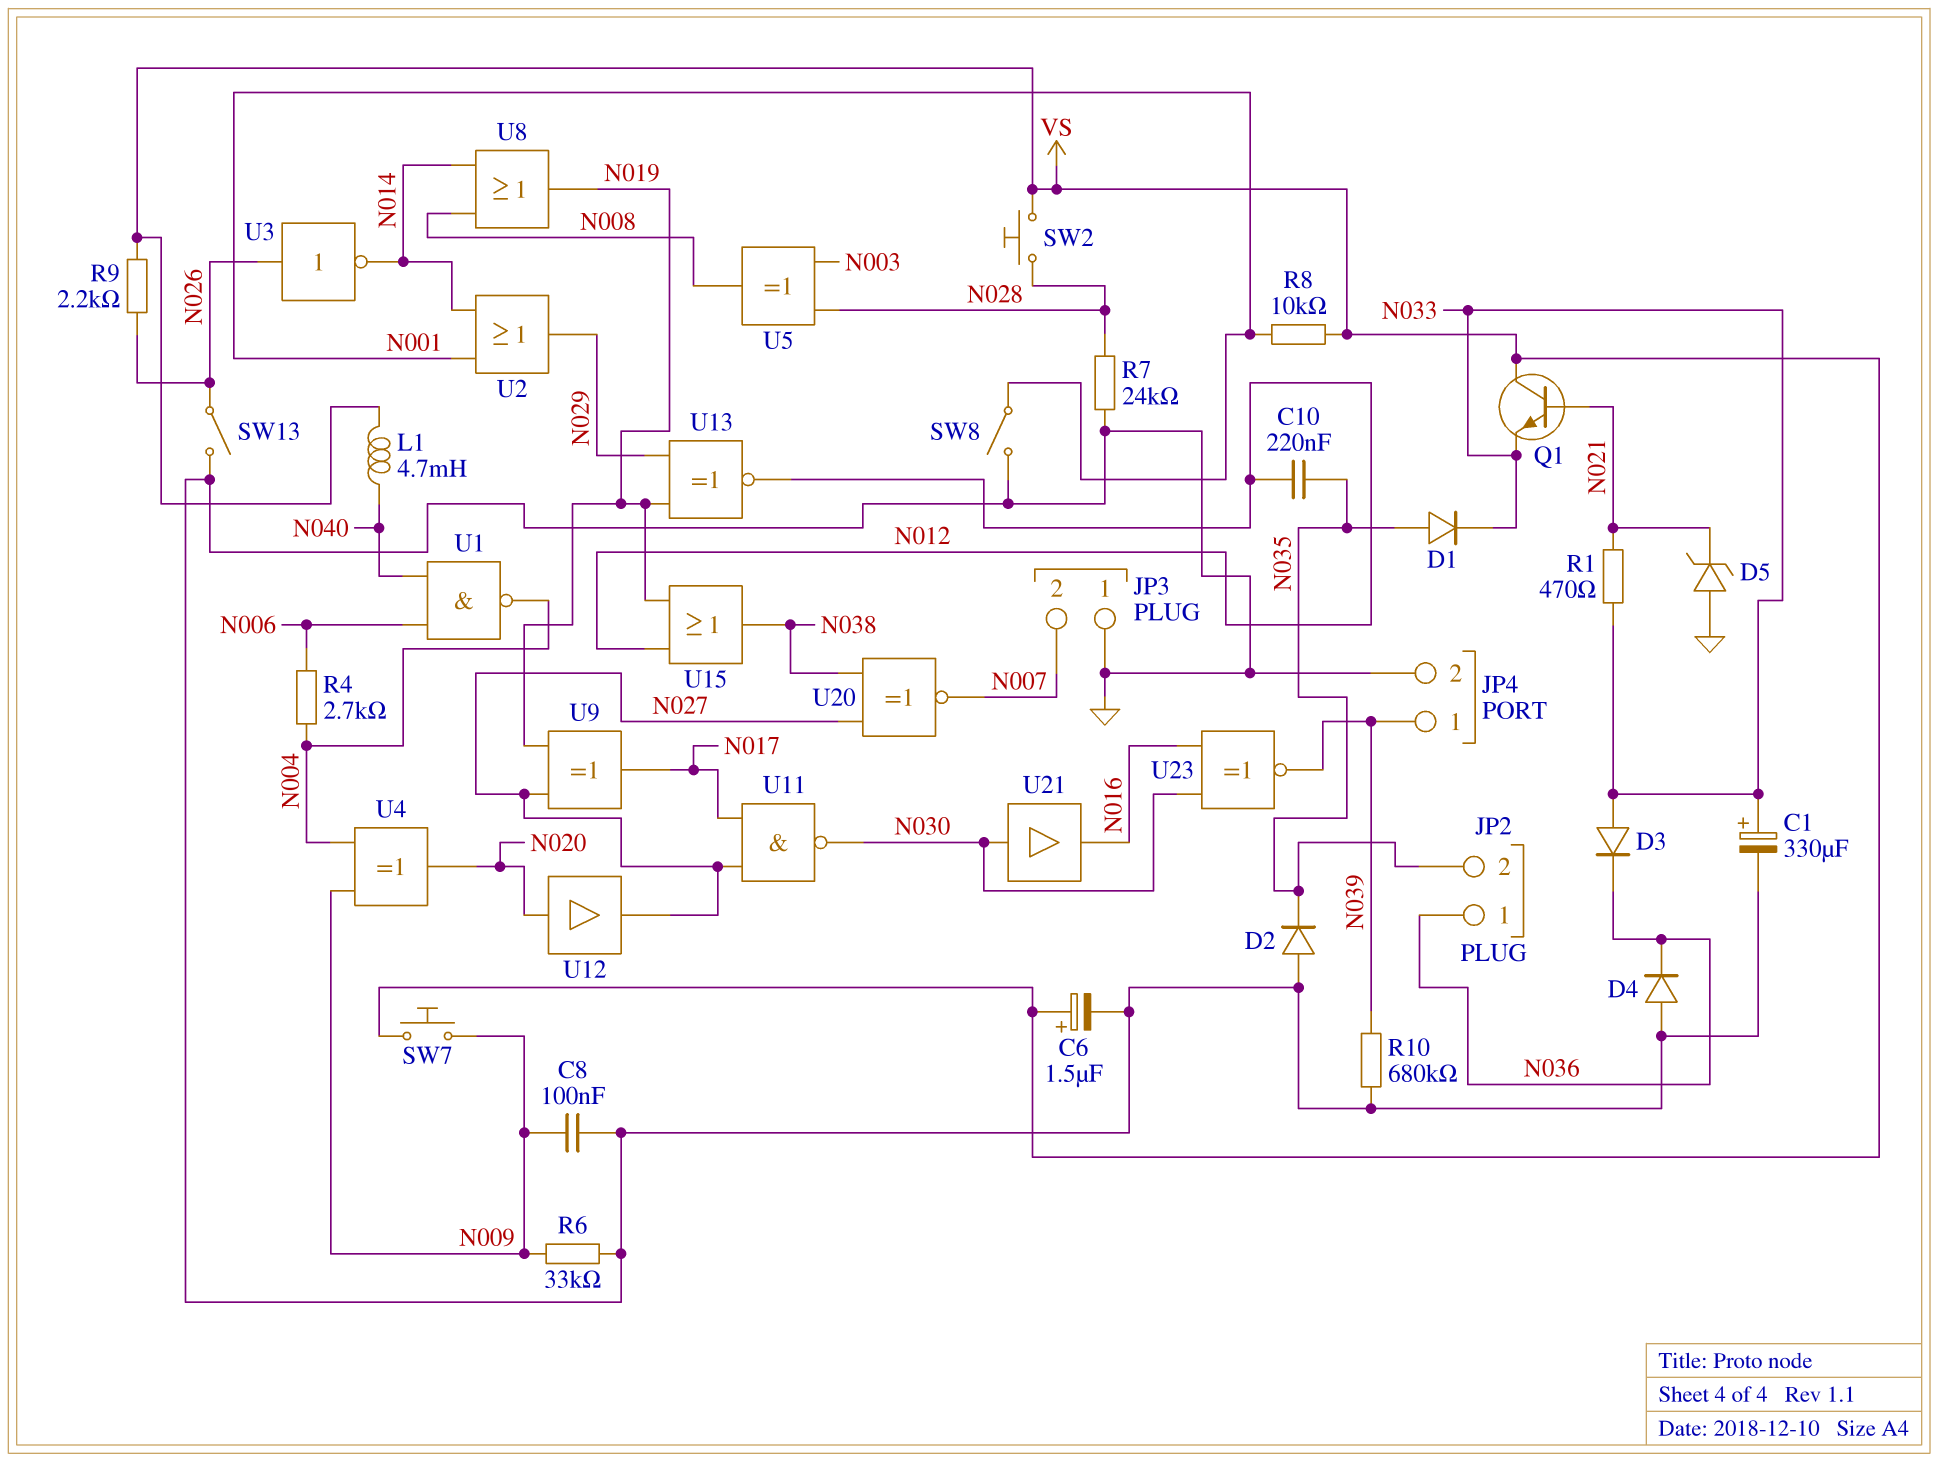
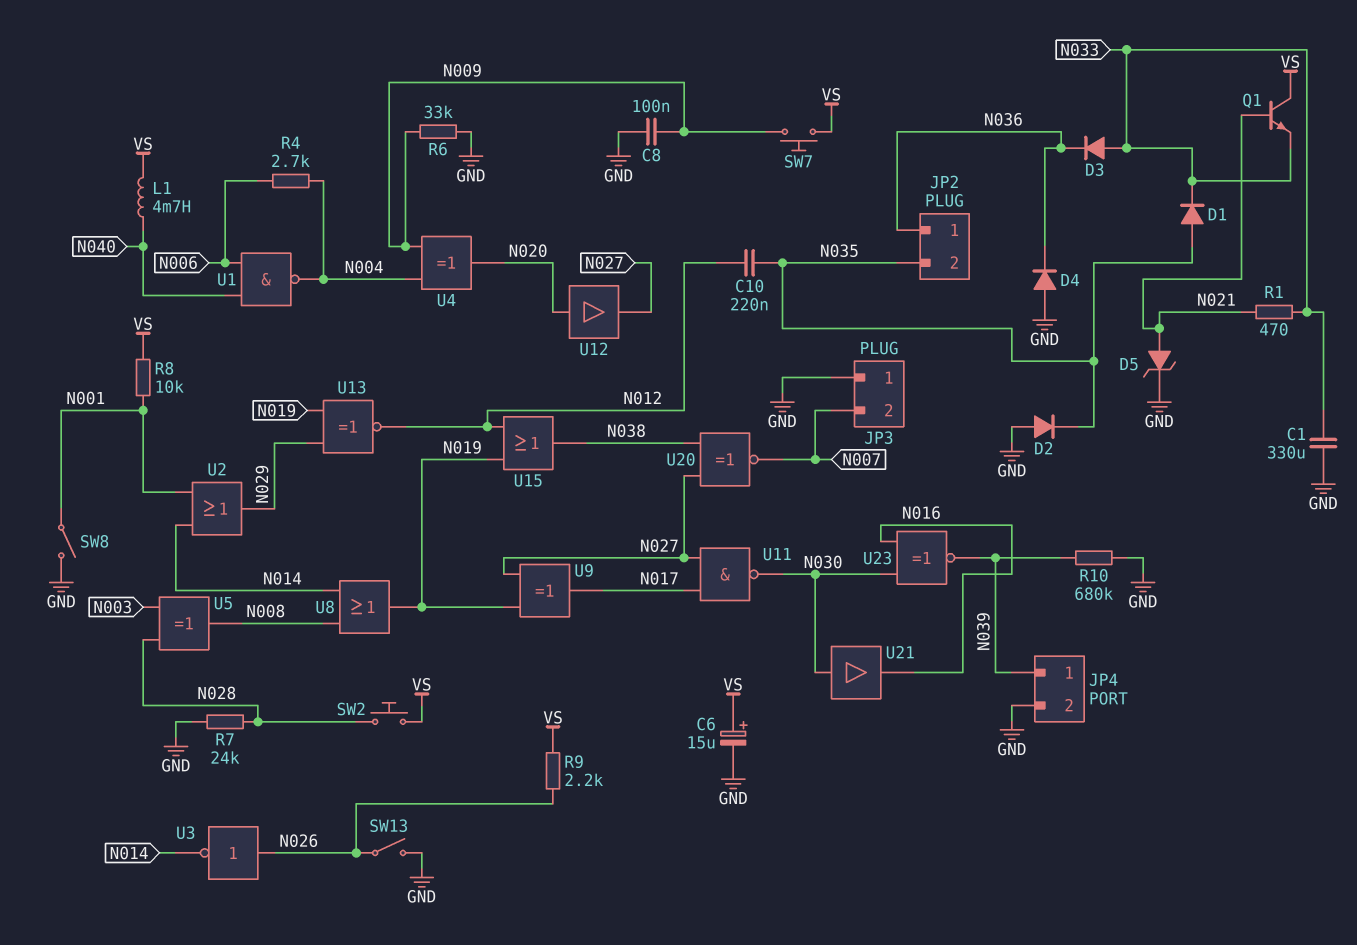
C1: 330uF (plus N033, minus GND) -> 330uF (GND, N033)
C6: 1.5uF (plus VS, minus GND) -> 15uF (plus VS, minus GND)
D5: zener (A GND, K N021) -> zener (A N021, K GND)

